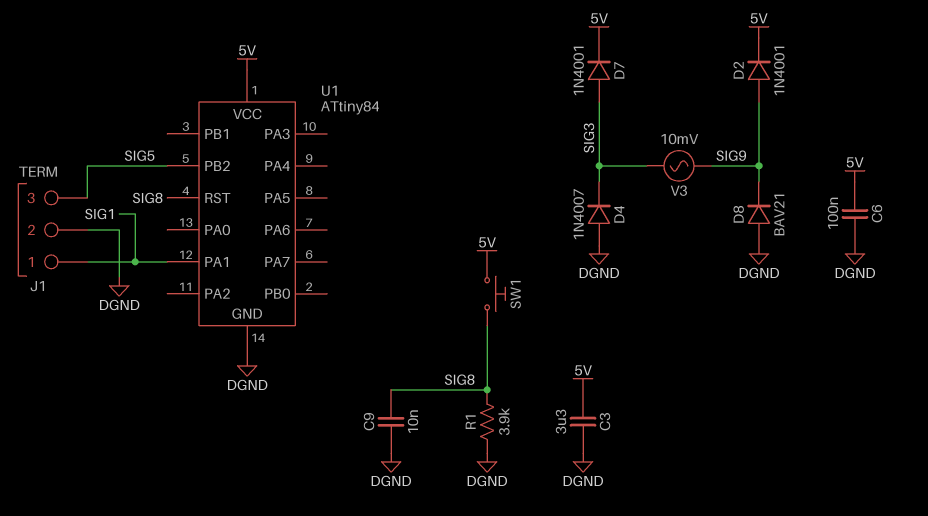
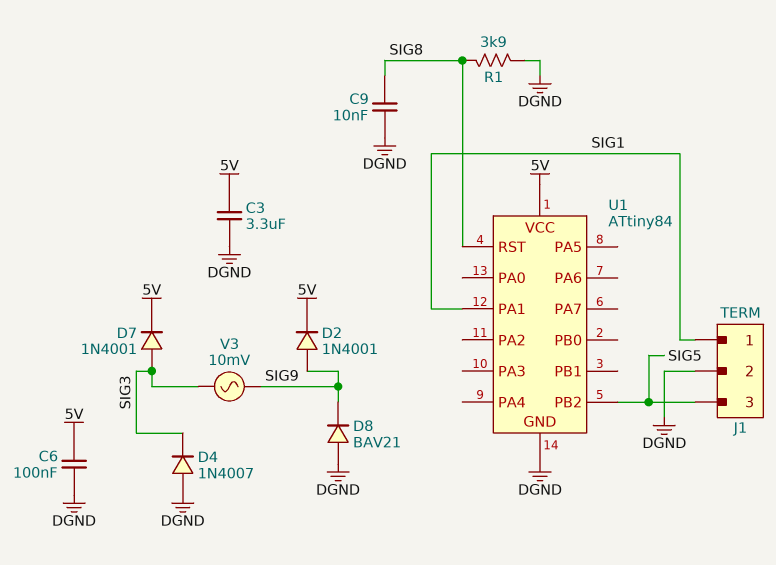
SW1: button (5V, SIG8) -> none

